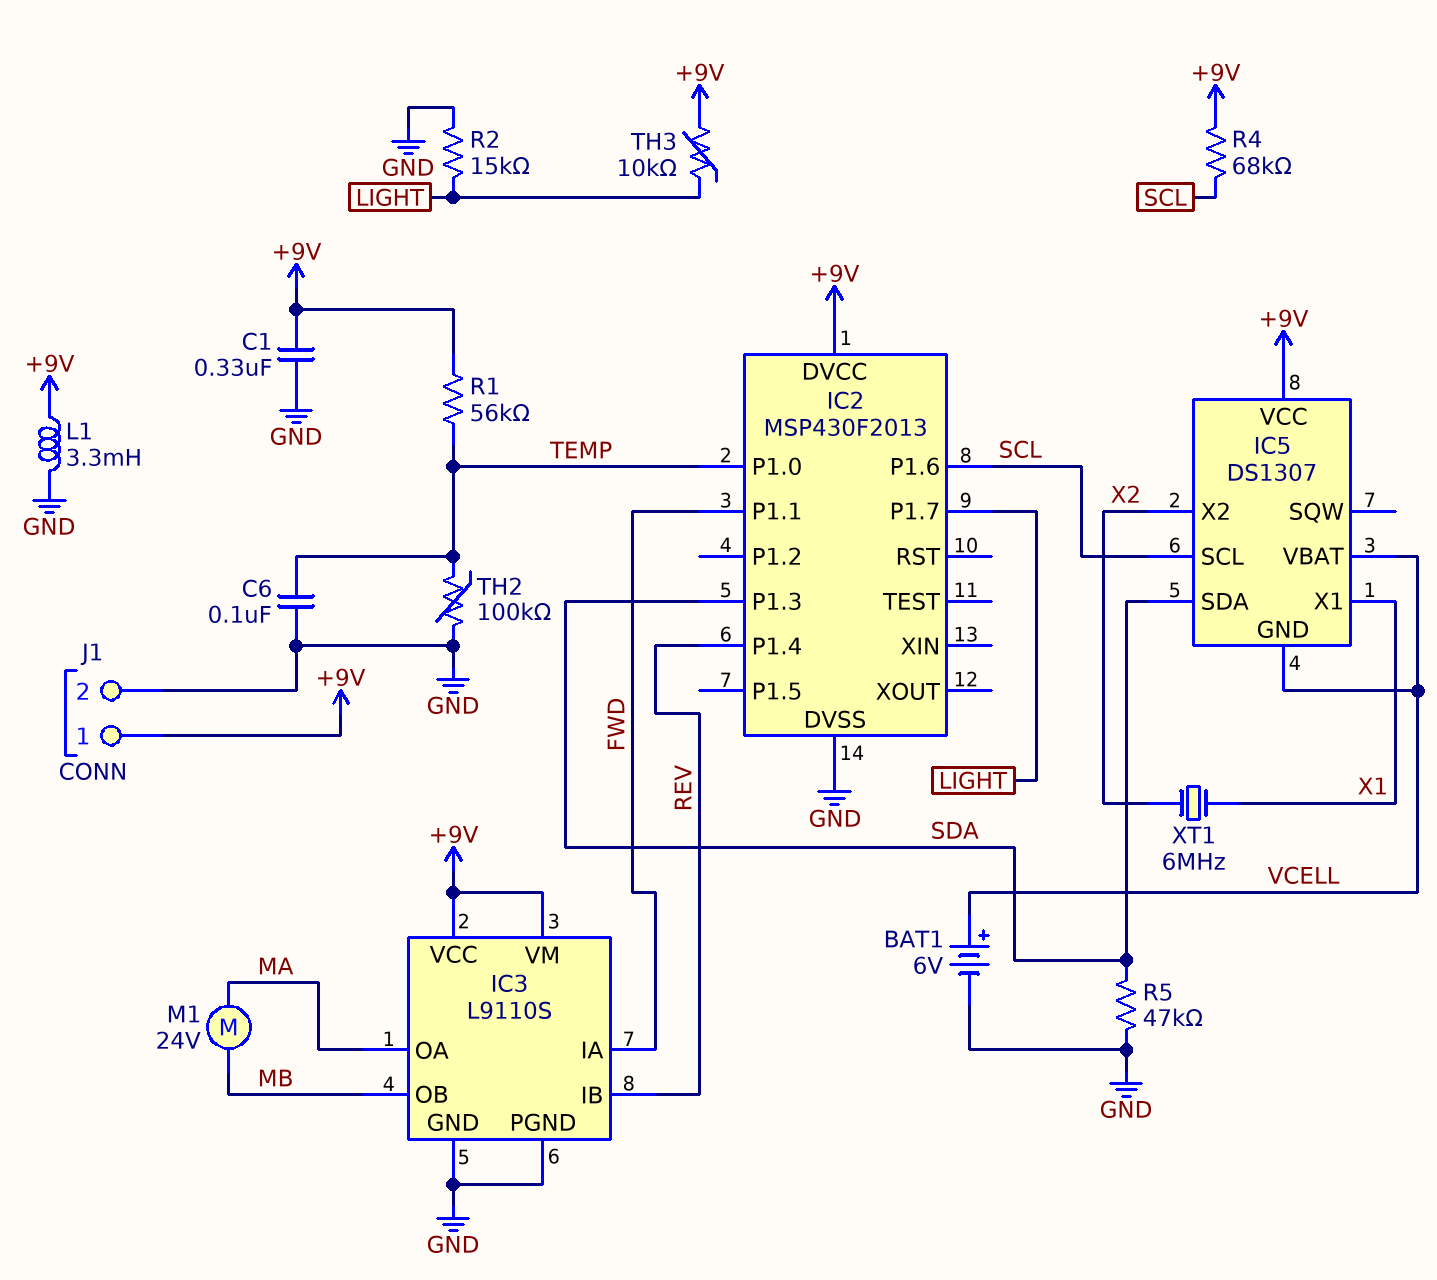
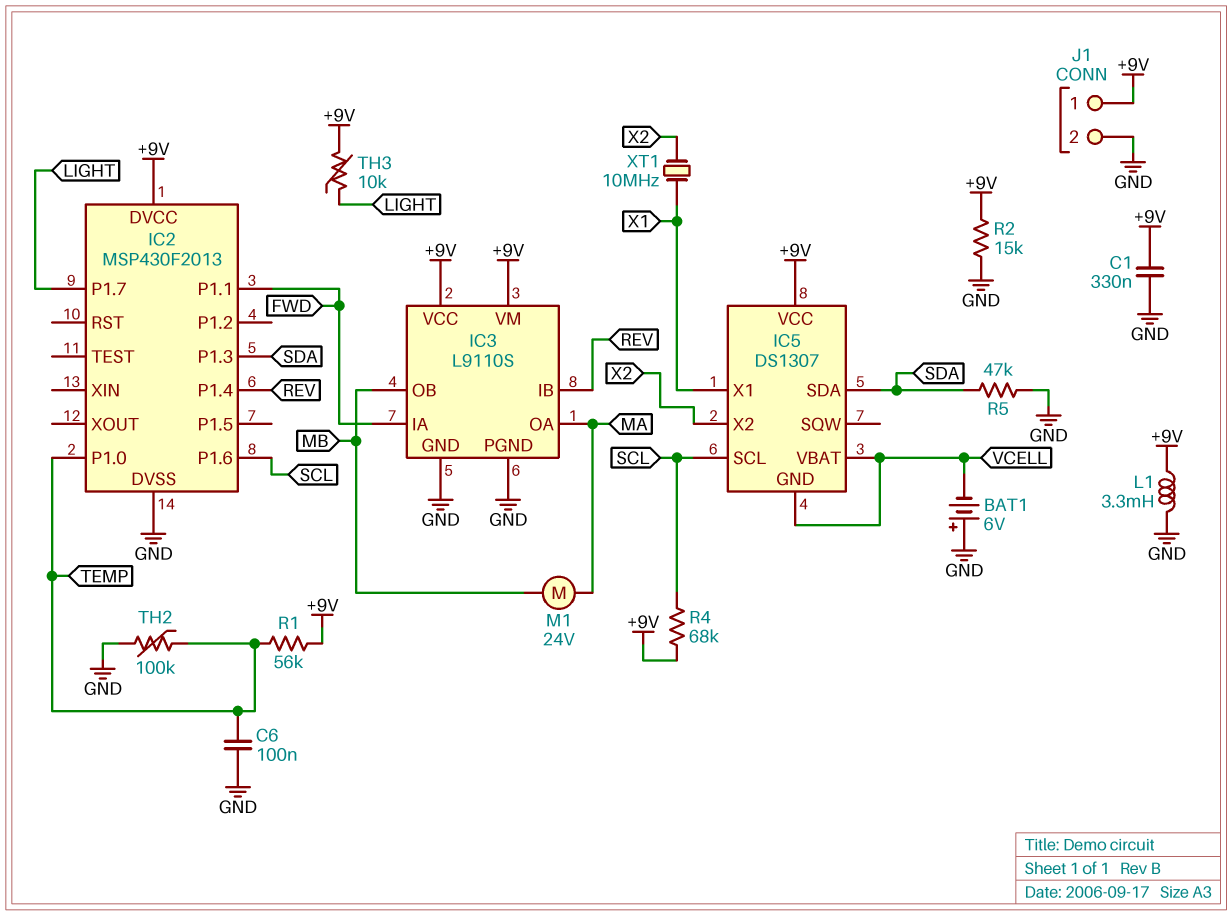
BAT1: 6V (plus VCELL, minus GND) -> 6V (plus GND, minus VCELL)
R2: 15k (GND, LIGHT) -> 15k (+9V, GND)
XT1: 6MHz (X1, X2) -> 10MHz (X1, X2)

